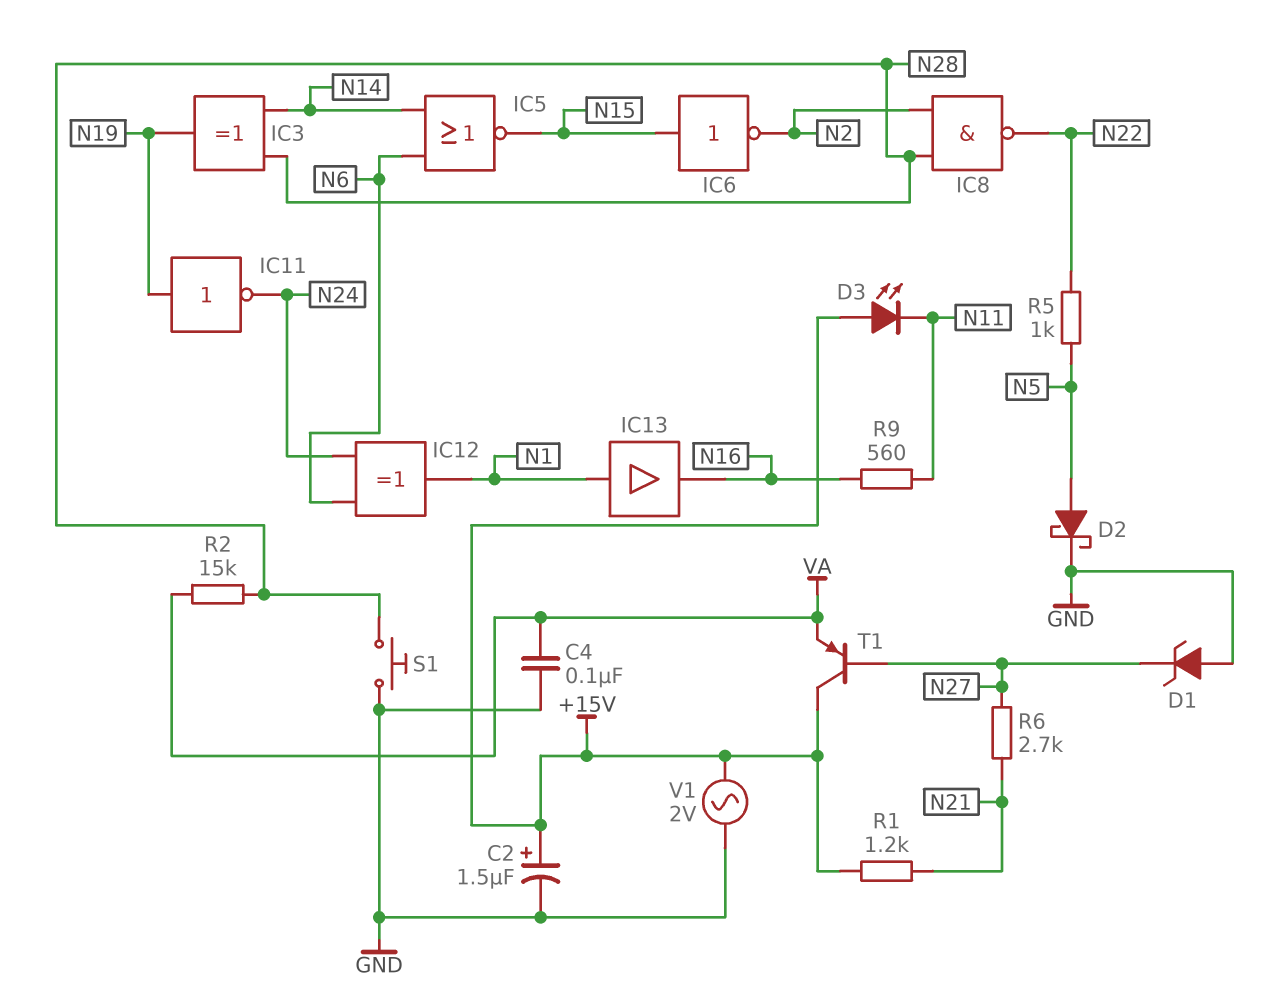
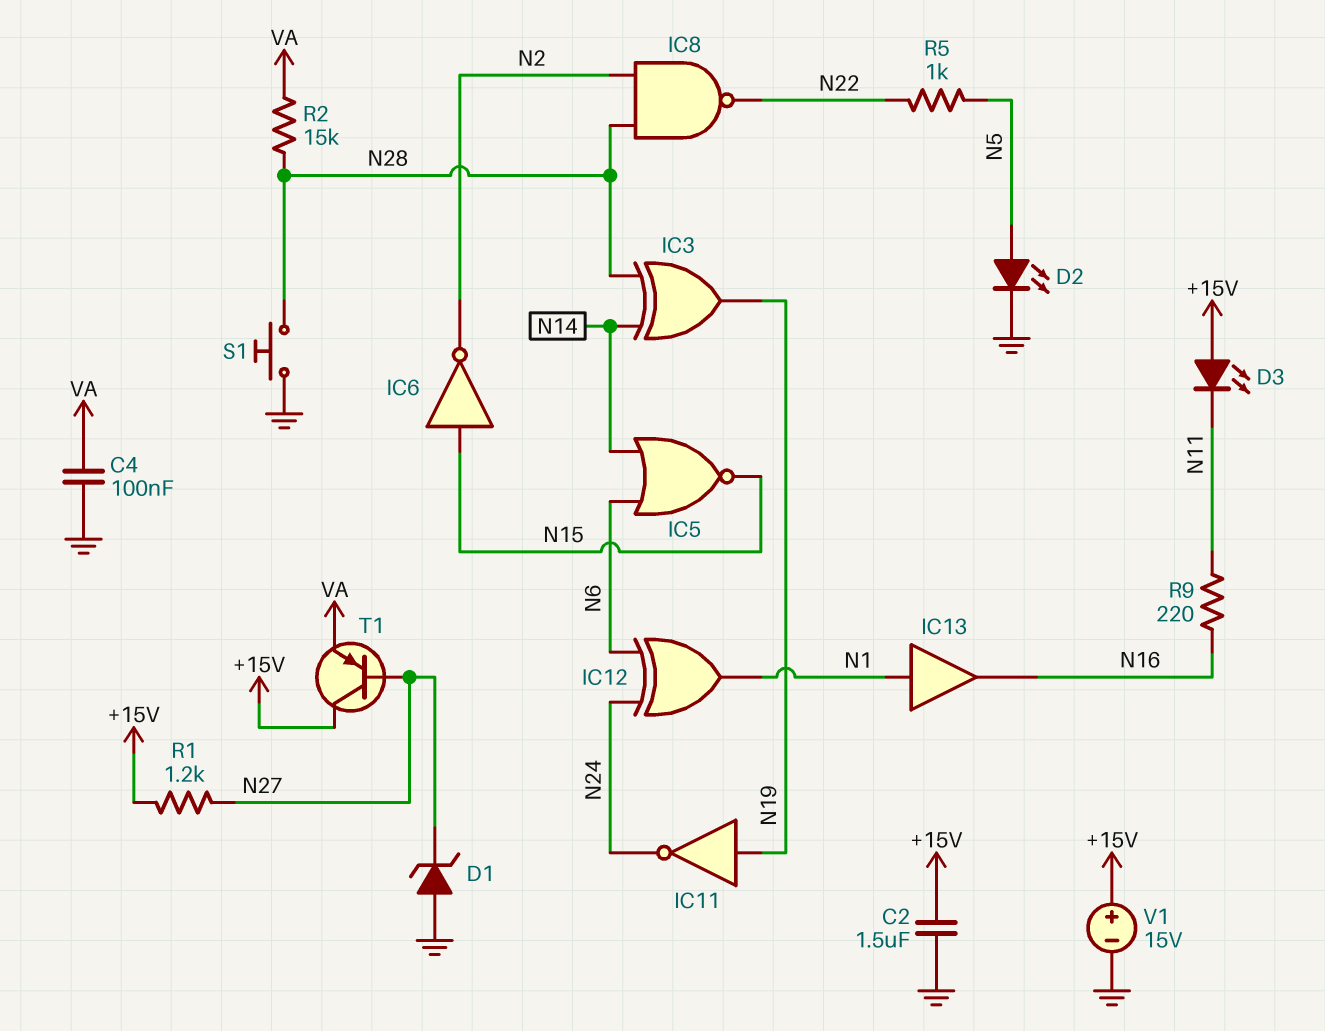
C2: 1.5uF (plus +15V, minus GND) -> 1.5uF (+15V, GND)
D2: schottky (A N5, K GND) -> LED (A N5, K GND)
R1: 1.2k (+15V, N21) -> 1.2k (+15V, N27)
R6: 2.7k (N21, N27) -> none
R9: 560 (N11, N16) -> 220 (N11, N16)
V1: AC 2V (+15V, GND) -> 15V (plus +15V, minus GND)

